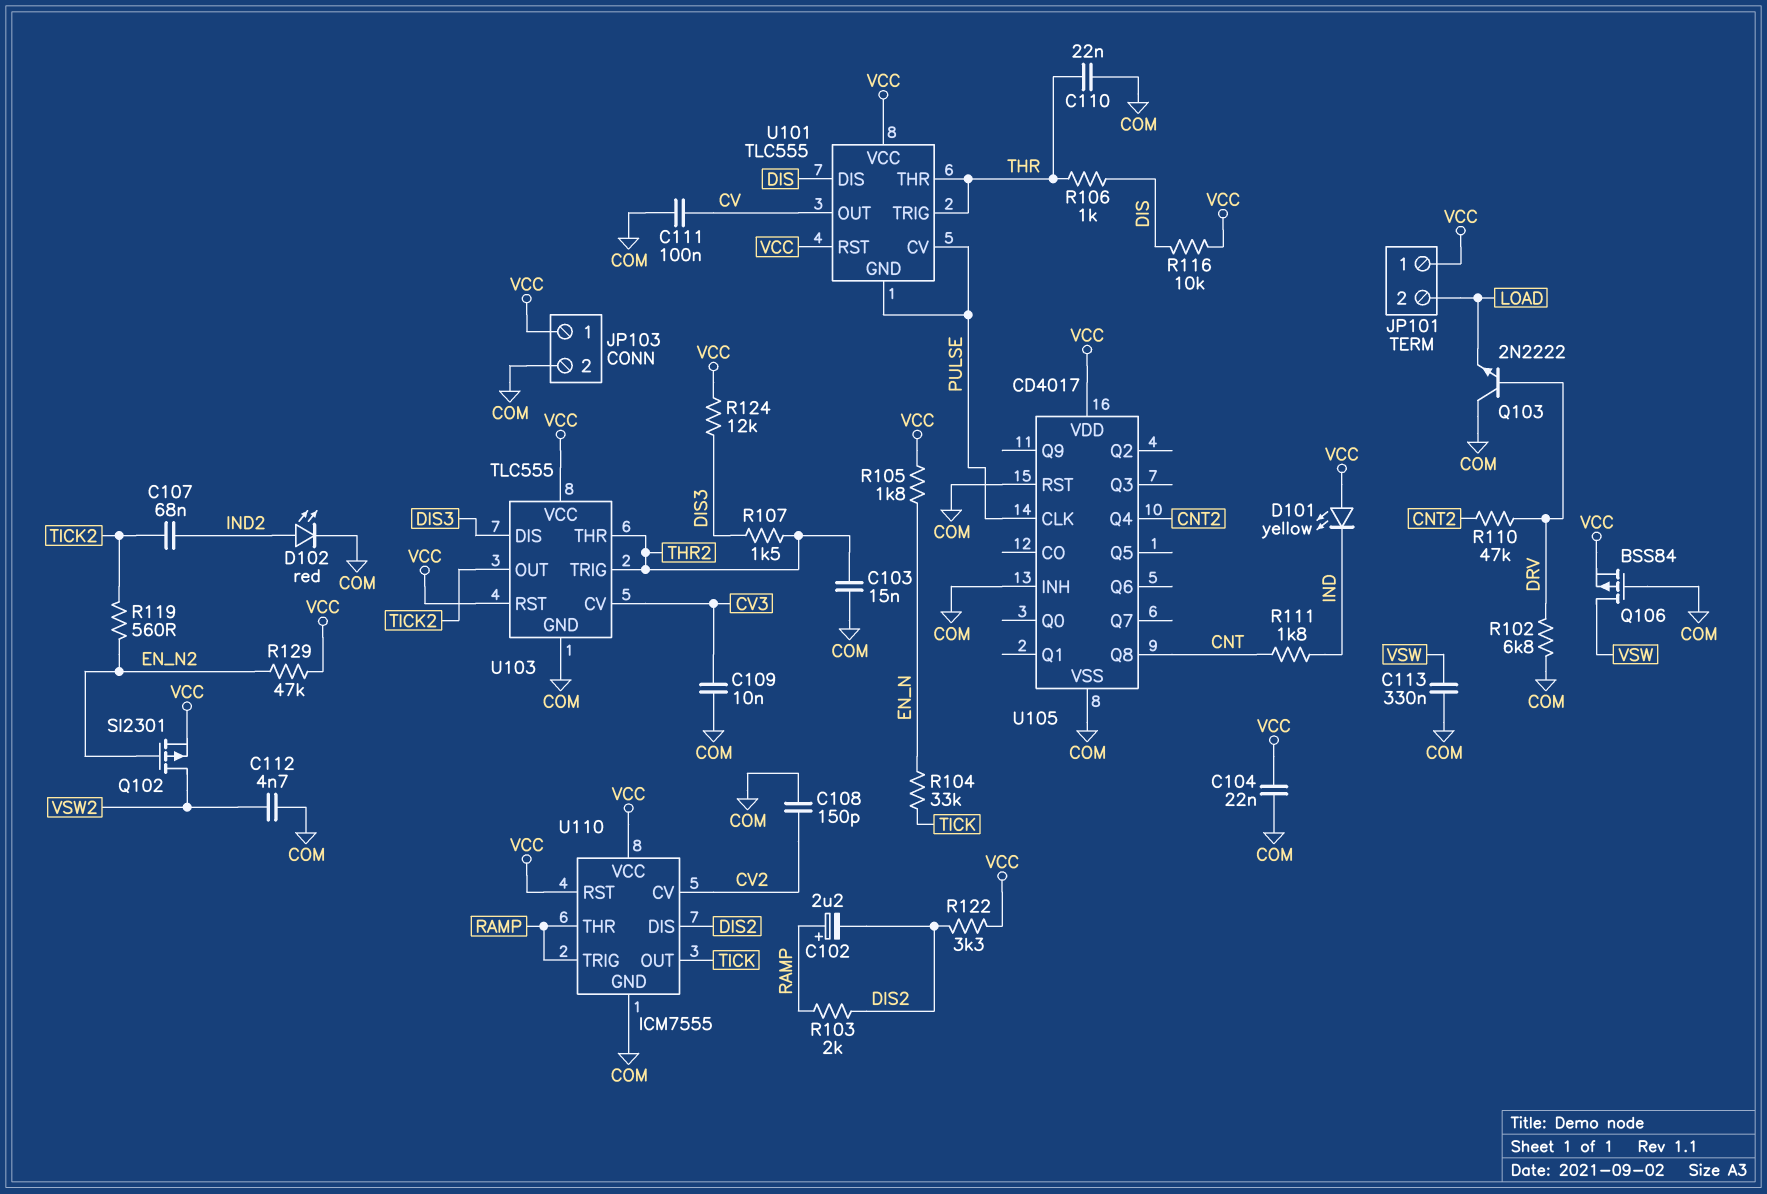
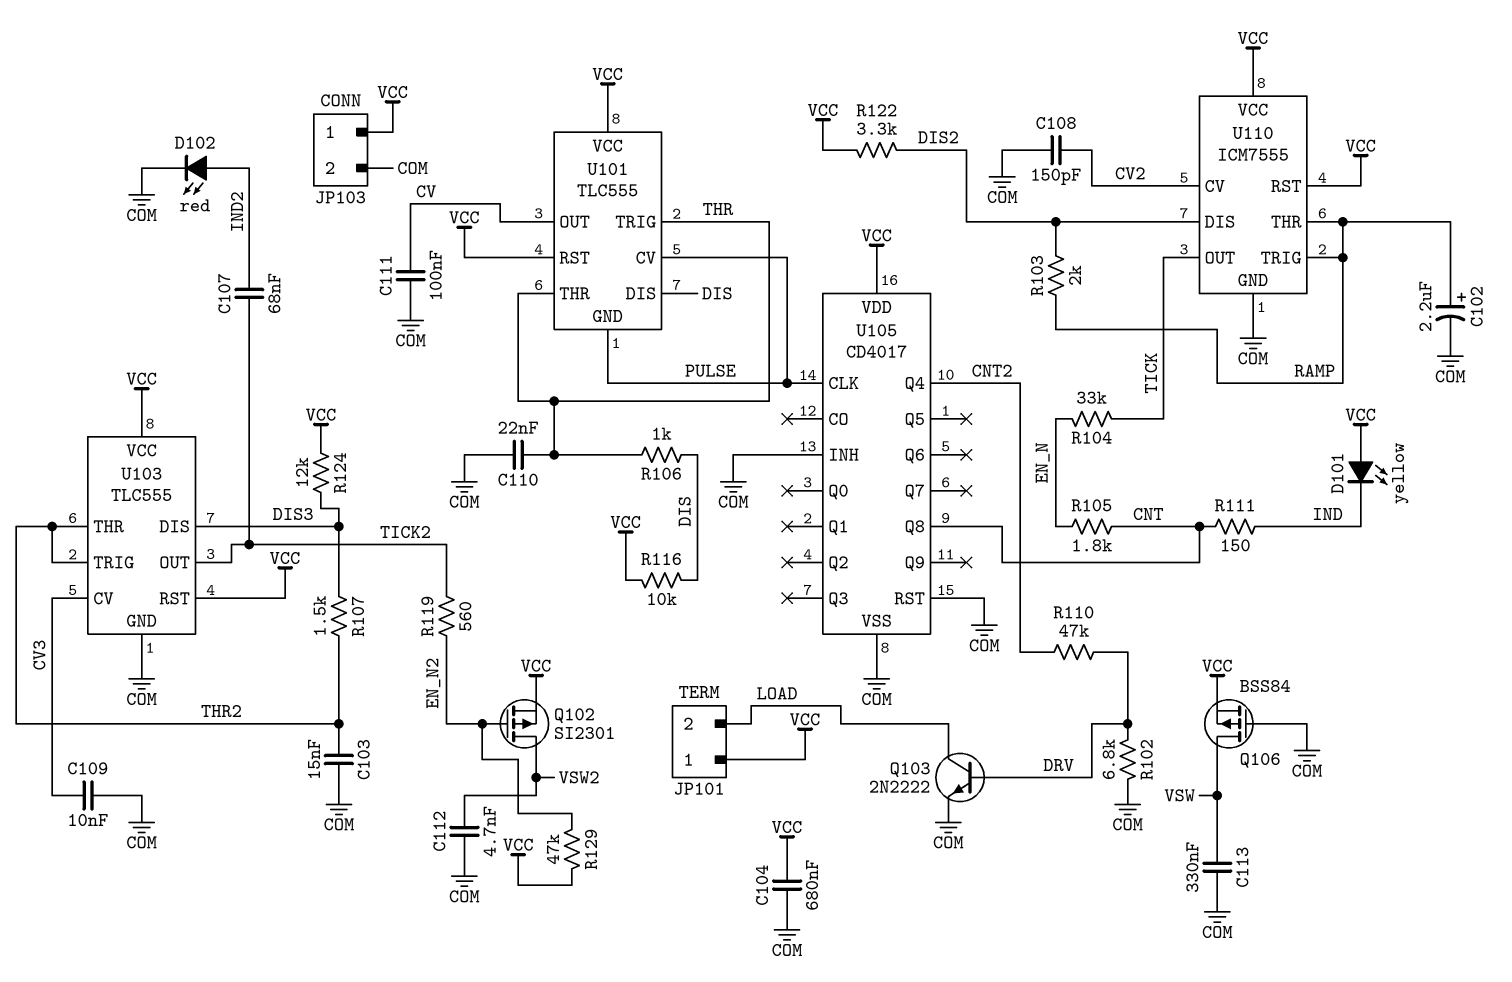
C102: 2.2uF (plus RAMP, minus DIS2) -> 2.2uF (plus RAMP, minus COM)
C104: 22nF (COM, VCC) -> 680nF (COM, VCC)
Q103: NPN 2N2222 (B DRV, C COM, E LOAD) -> NPN 2N2222 (B DRV, C LOAD, E COM)
R105: 1.8k (EN_N, VCC) -> 1.8k (CNT, EN_N)
R111: 1.8k (CNT, IND) -> 150 (CNT, IND)

